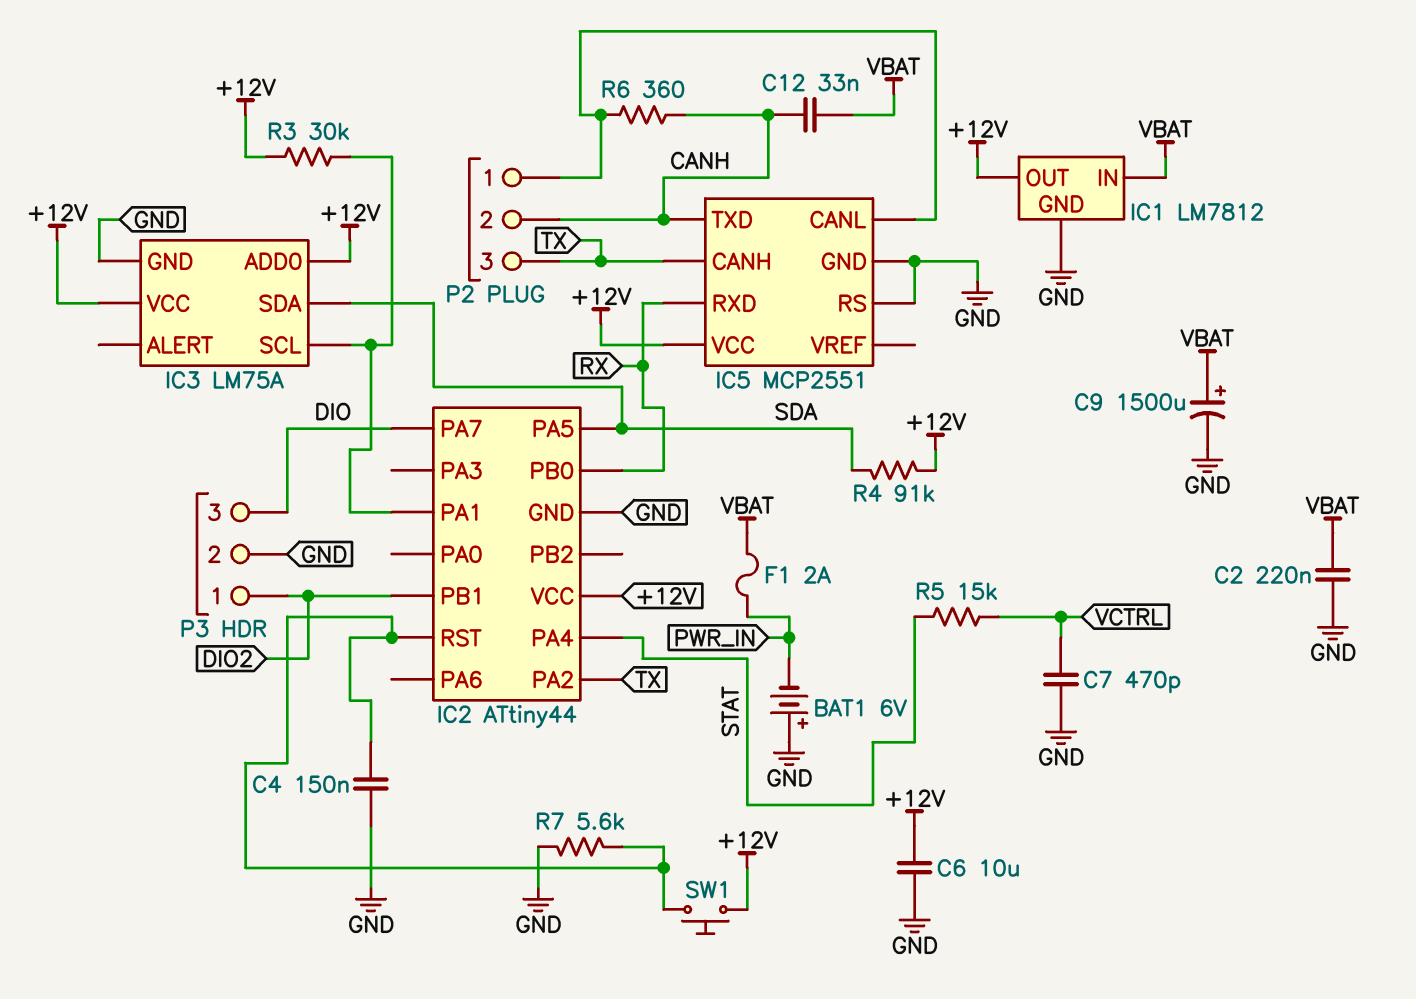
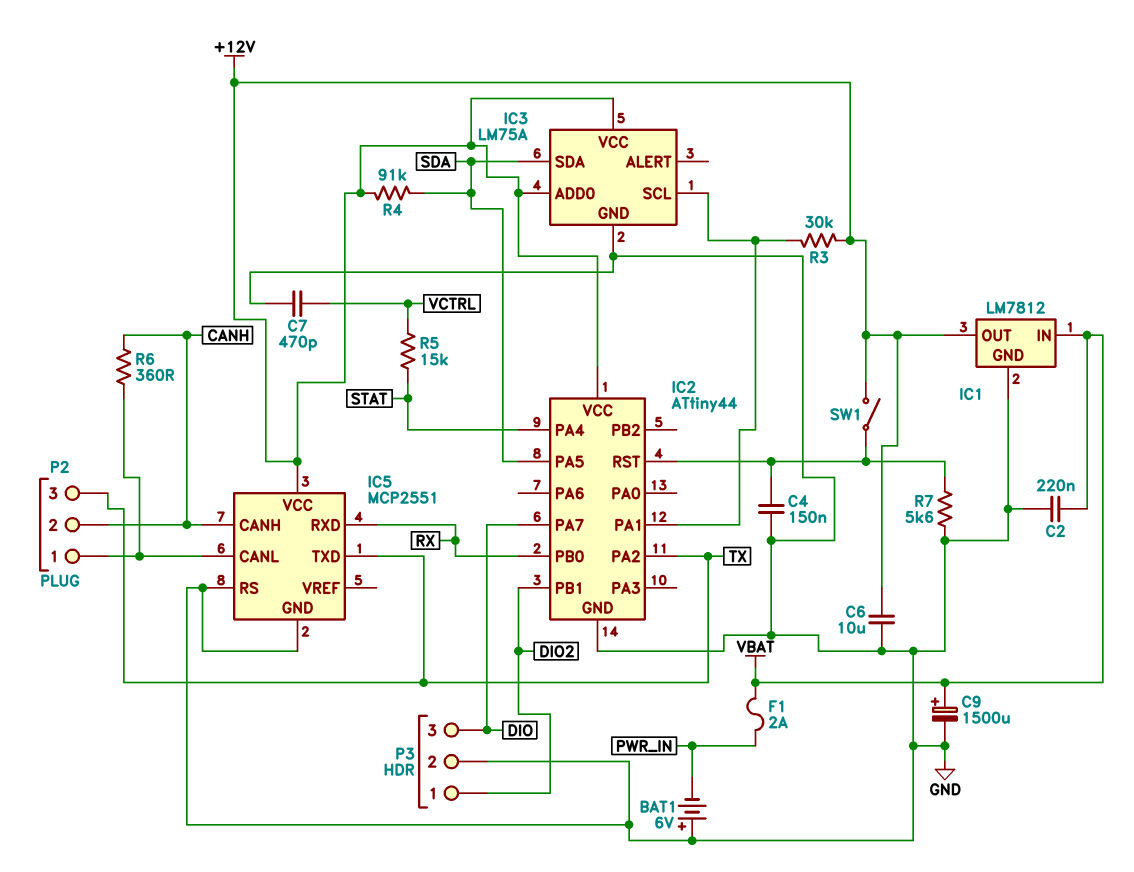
C12: 33nF (CANH, VBAT) -> none
IC5 pin CANH: TX -> CANH
IC5 pin TXD: CANH -> TX
SW1: button (+12V, IC2/RST) -> switch (+12V, IC2/RST)

